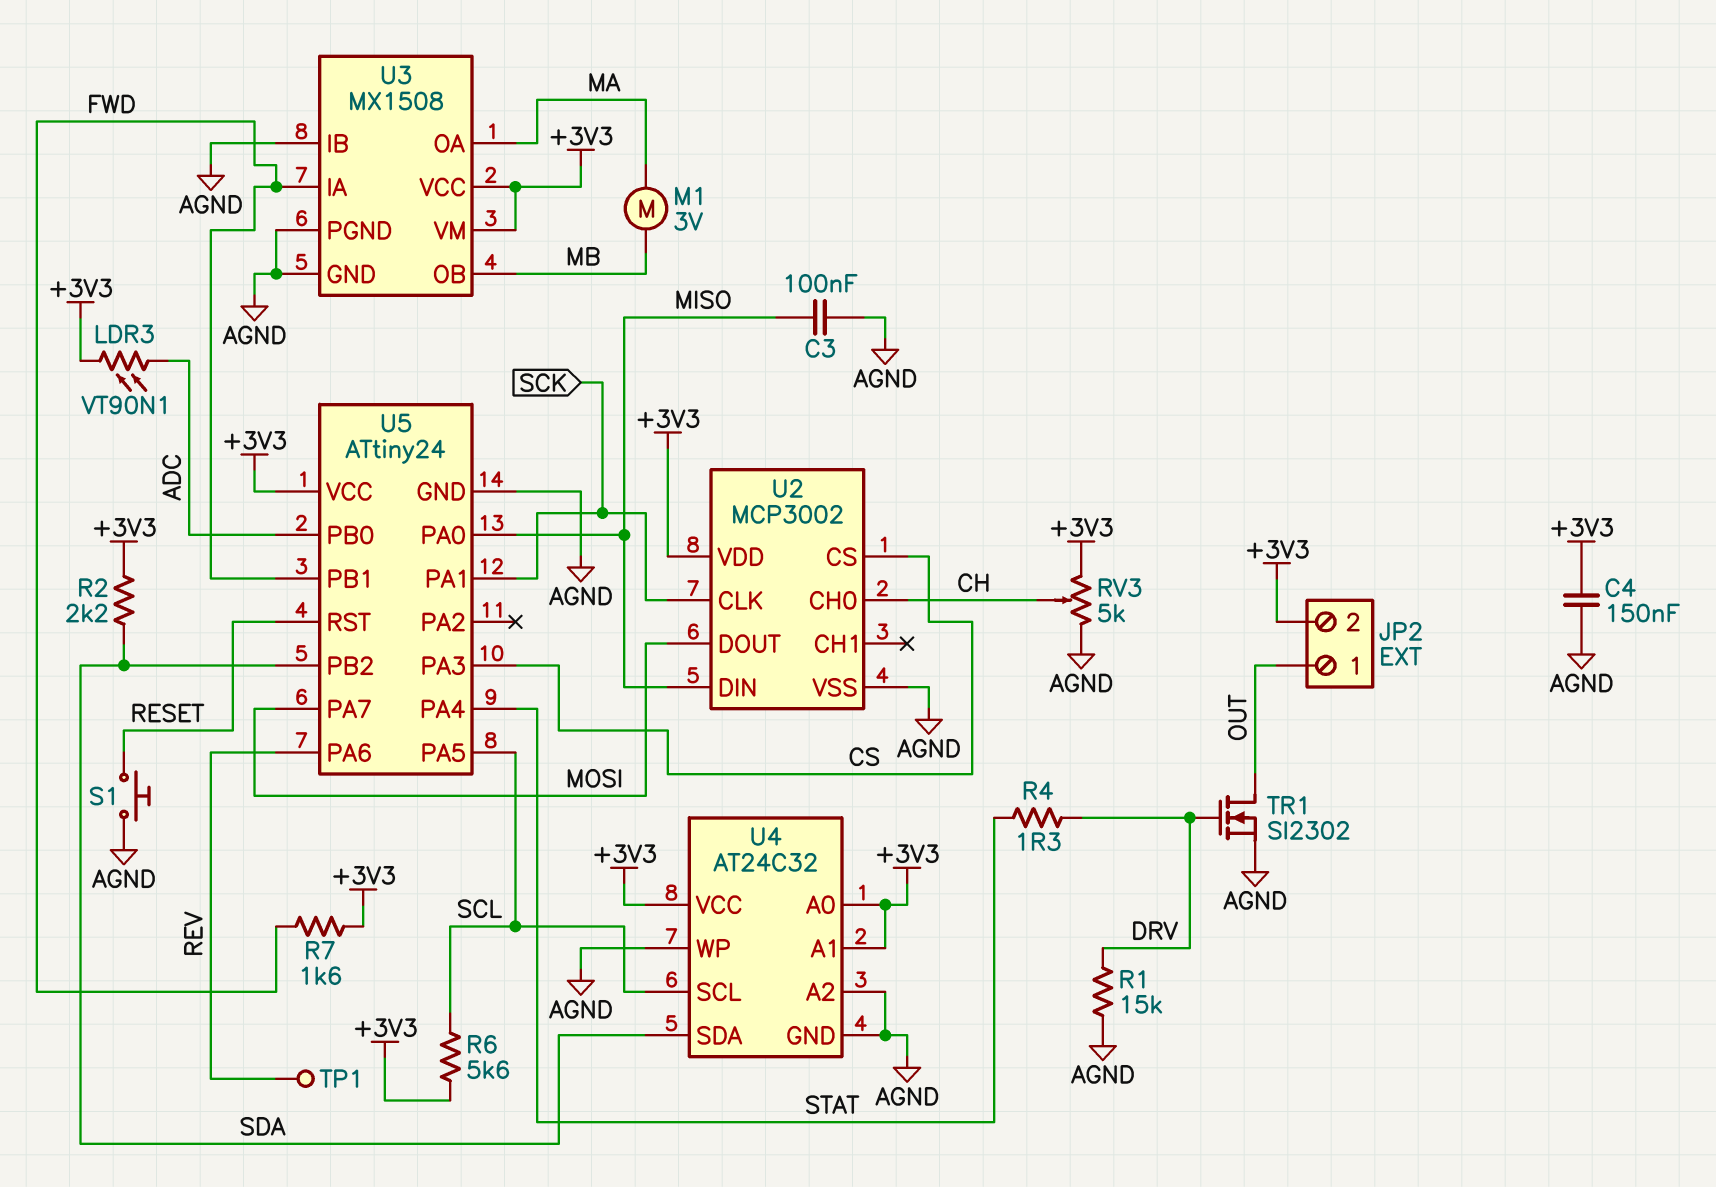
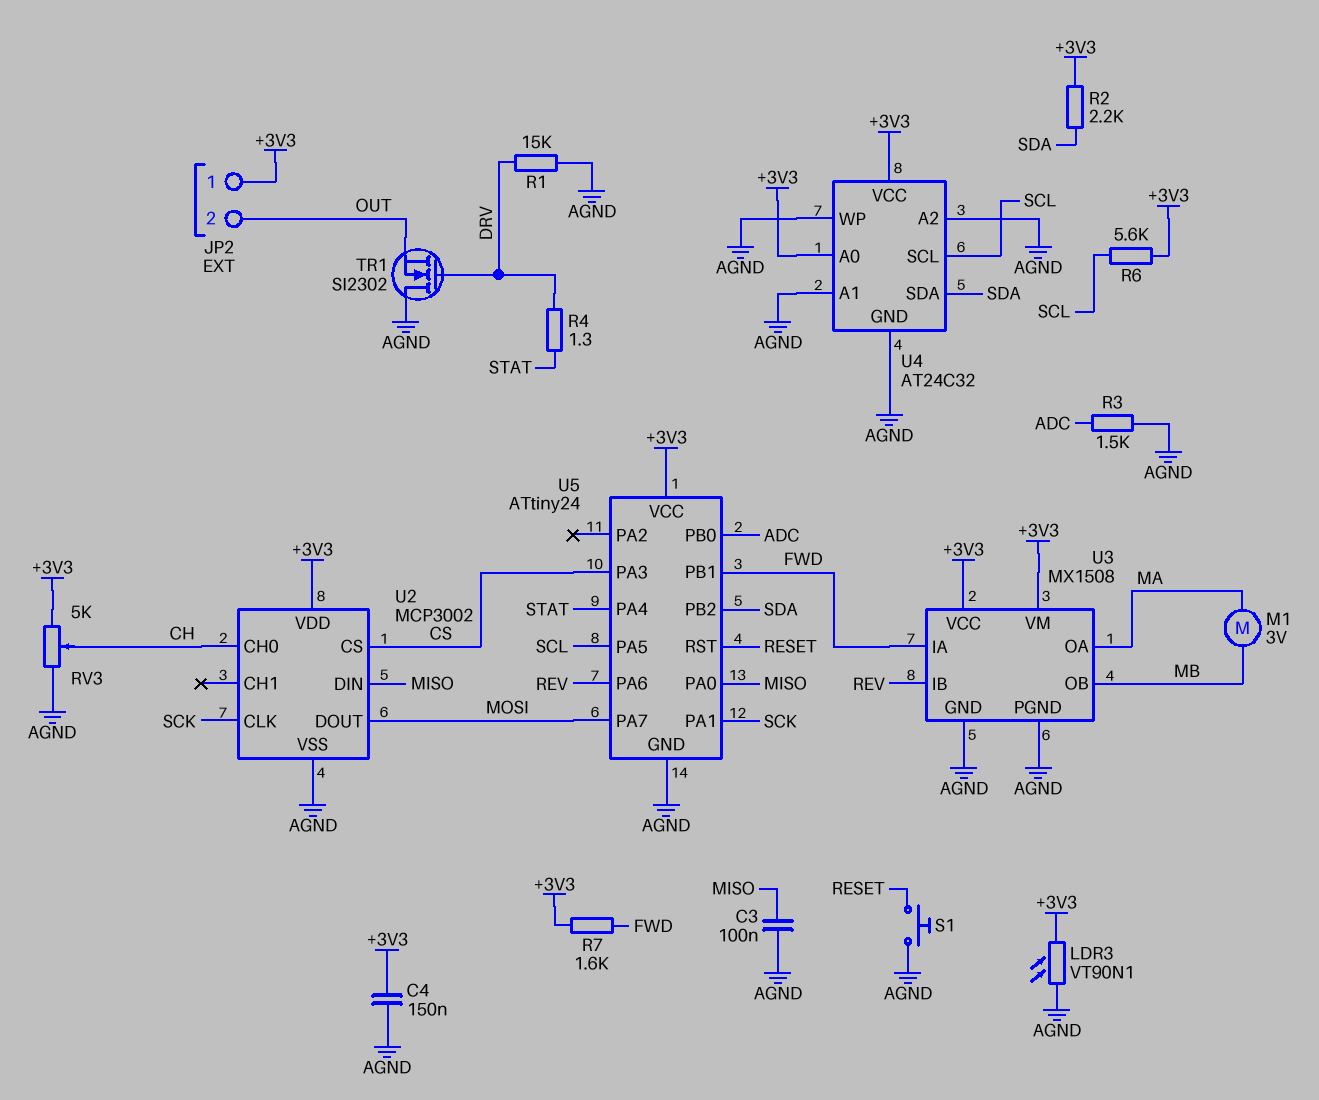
JP2 pin 1: OUT -> +3V3
JP2 pin 2: +3V3 -> OUT
LDR3: VT90N1 (+3V3, ADC) -> VT90N1 (+3V3, AGND)
R3: none -> 1.5k (ADC, AGND)
TP1: test point (REV) -> none
TR1: NMOS SI2302 (G DRV, D OUT, S AGND) -> NMOS SI2302 (G DRV, D AGND, S OUT)
U3 pin IB: AGND -> REV
U4 pin A1: +3V3 -> AGND

